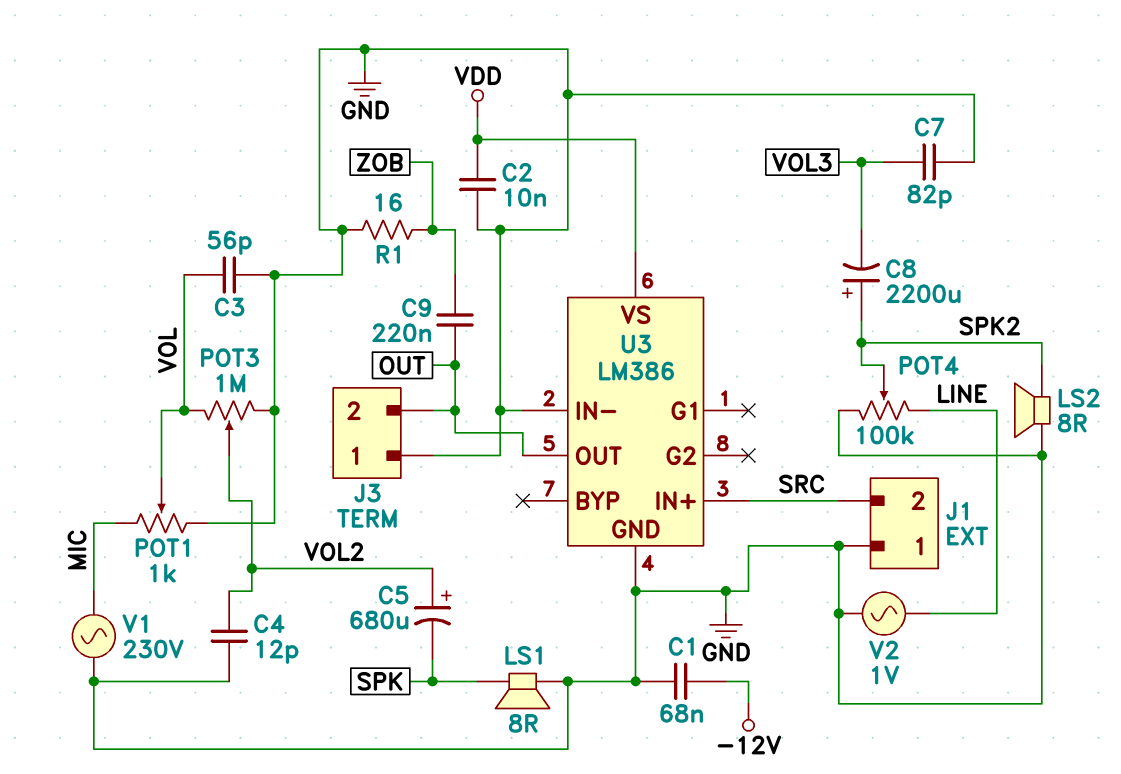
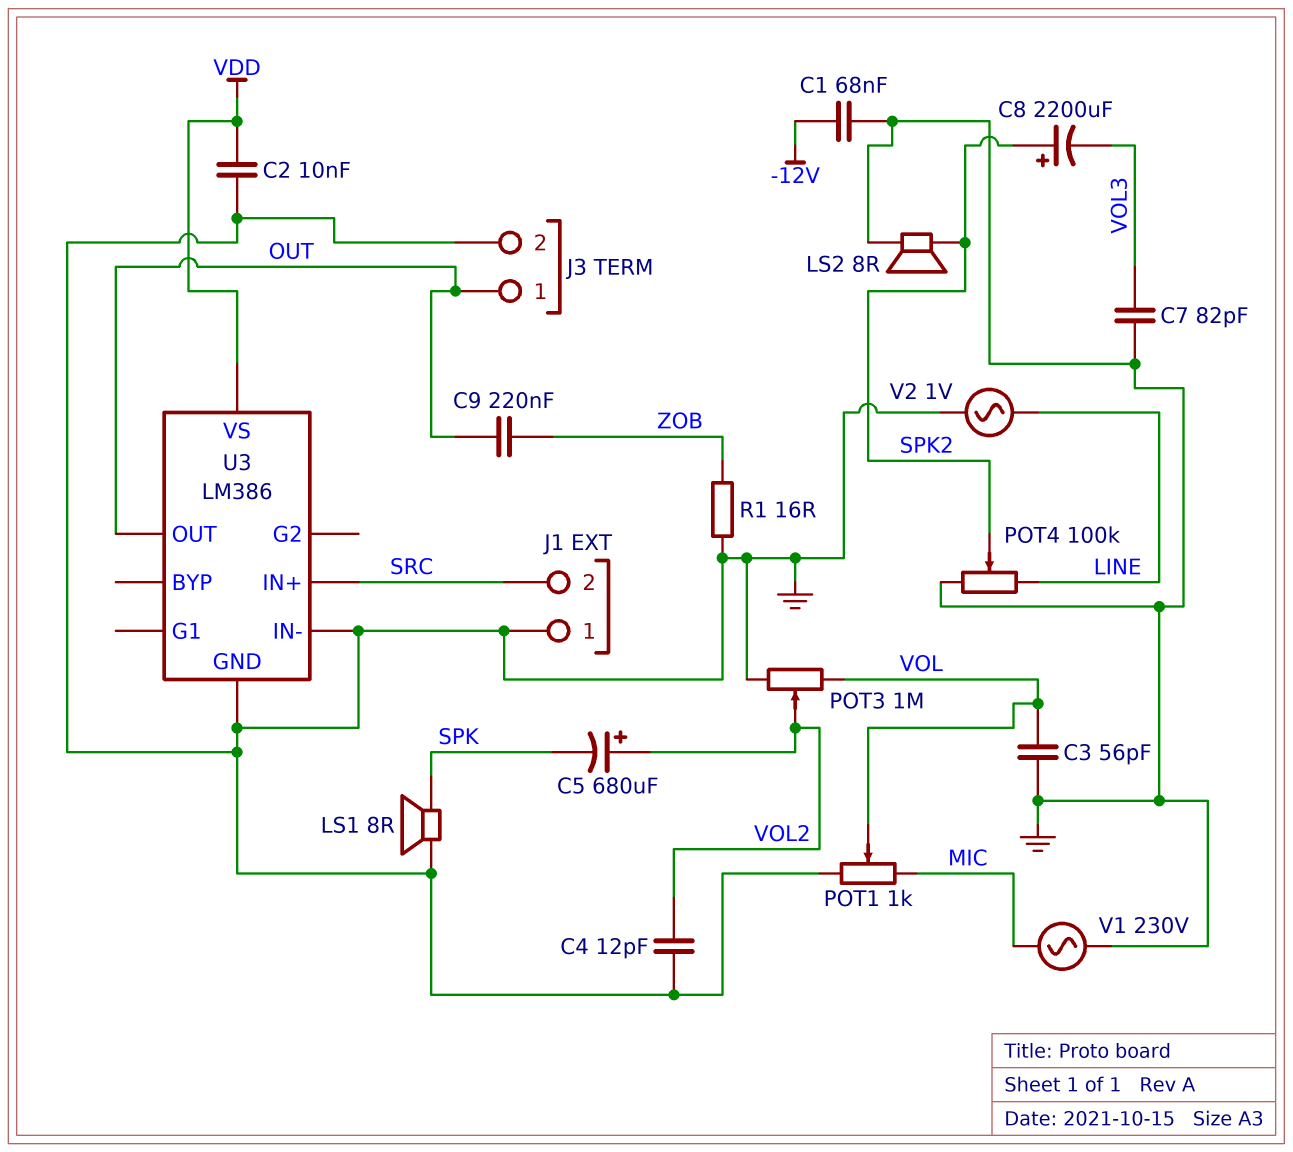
J3 pin 1: GND -> OUT
J3 pin 2: OUT -> GND

